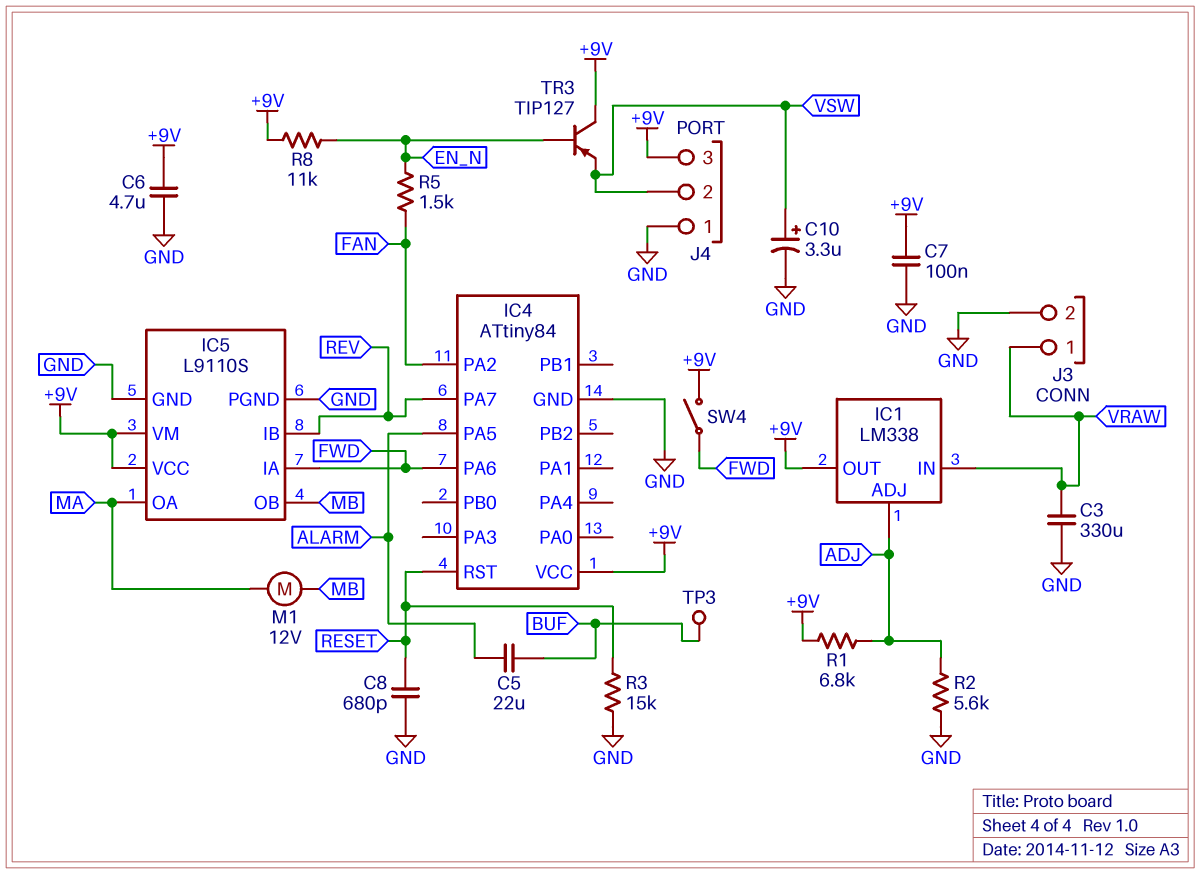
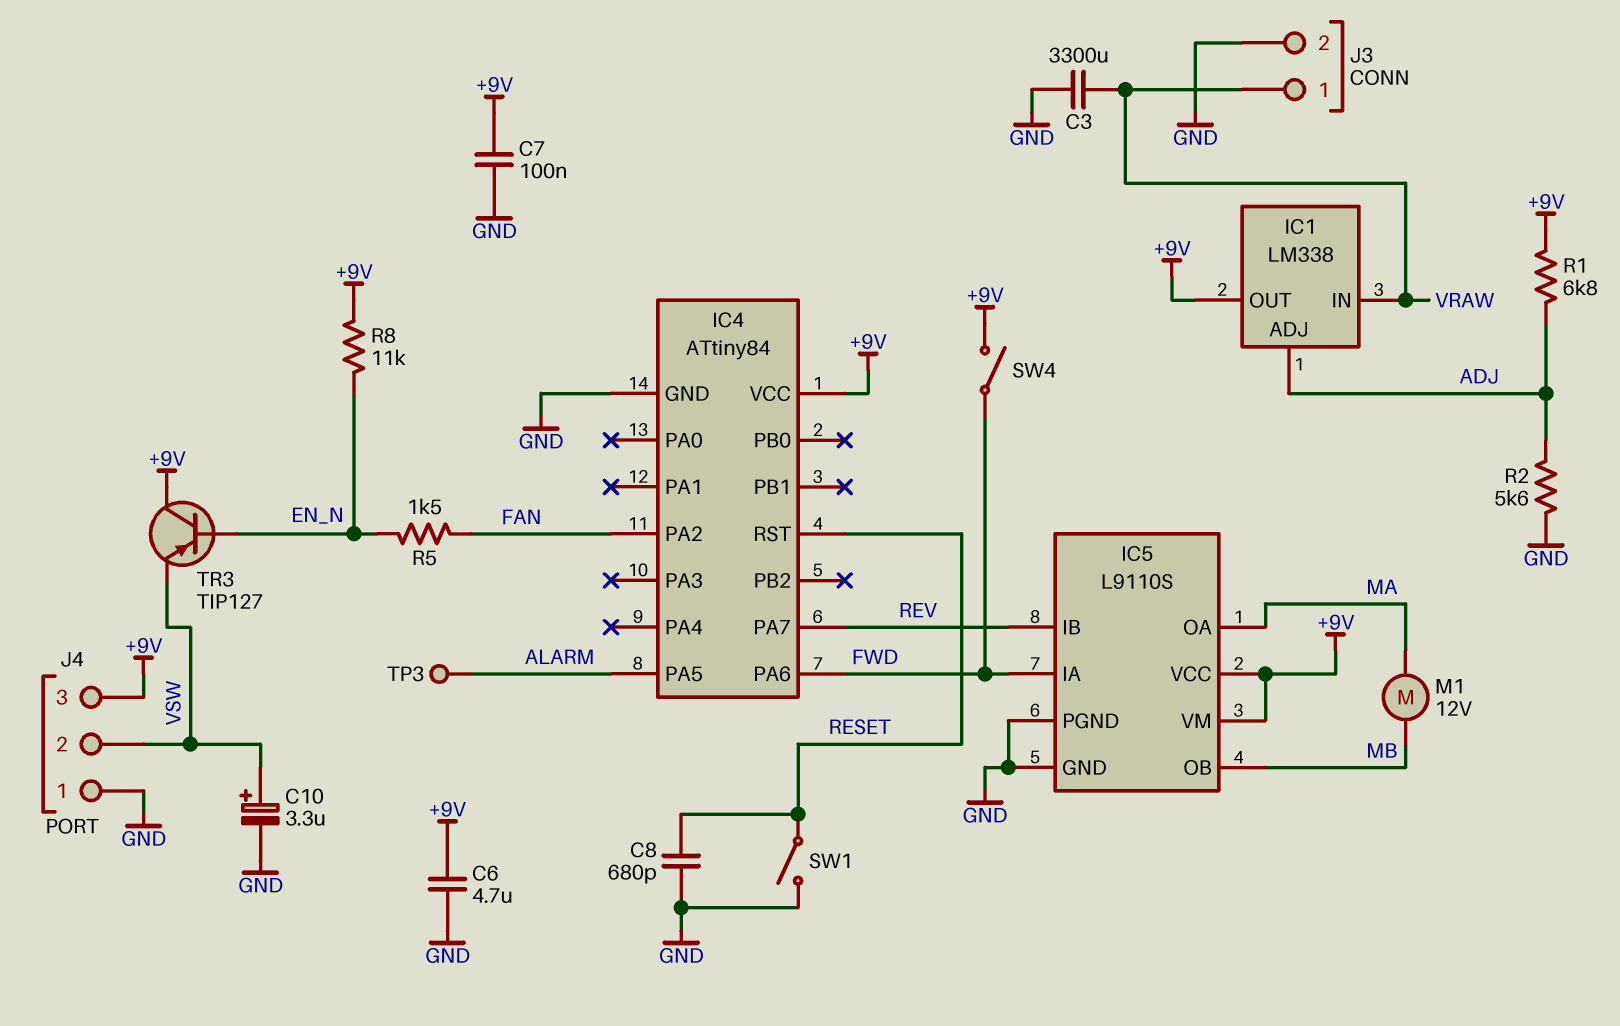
C3: 330uF (GND, VRAW) -> 3300uF (GND, VRAW)
C5: 22uF (ALARM, BUF) -> none
R3: 15k (GND, RESET) -> none
SW1: none -> switch (GND, RESET)
TP3: test point (BUF) -> test point (ALARM)

